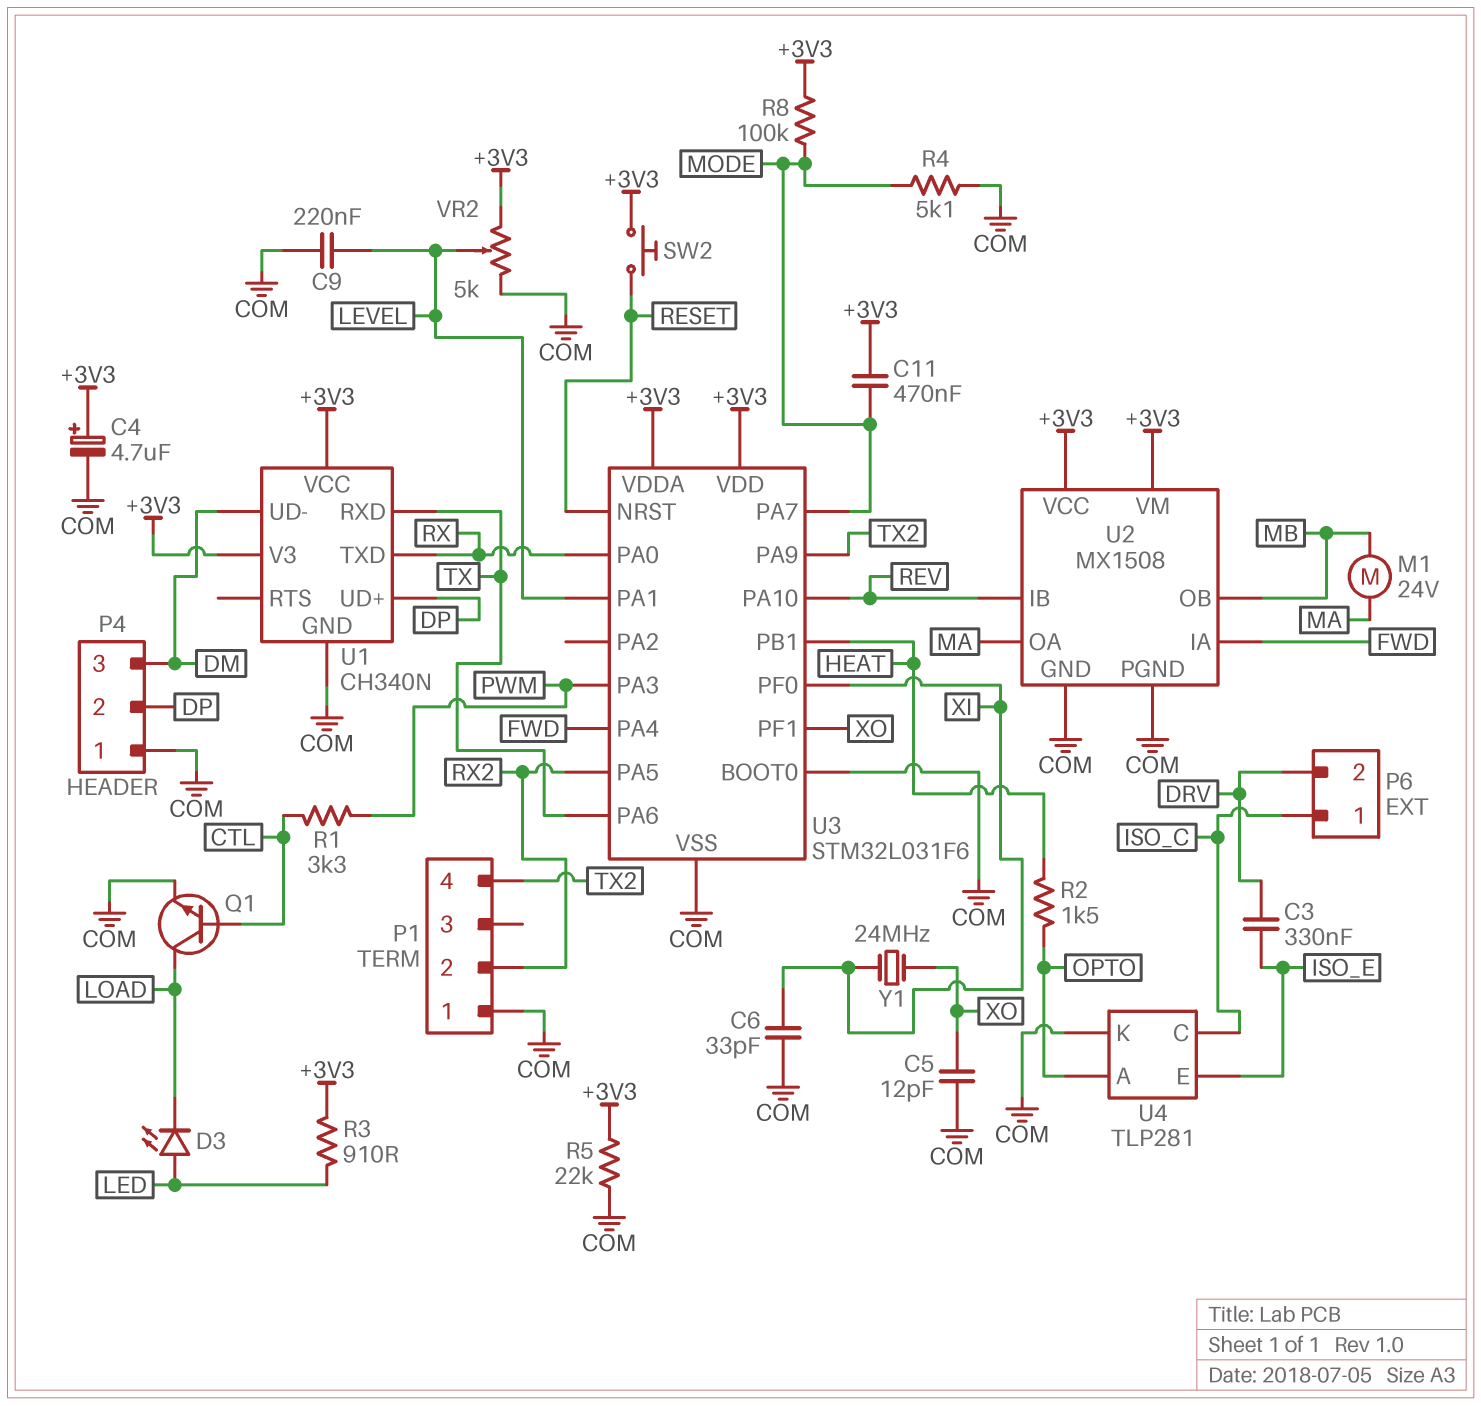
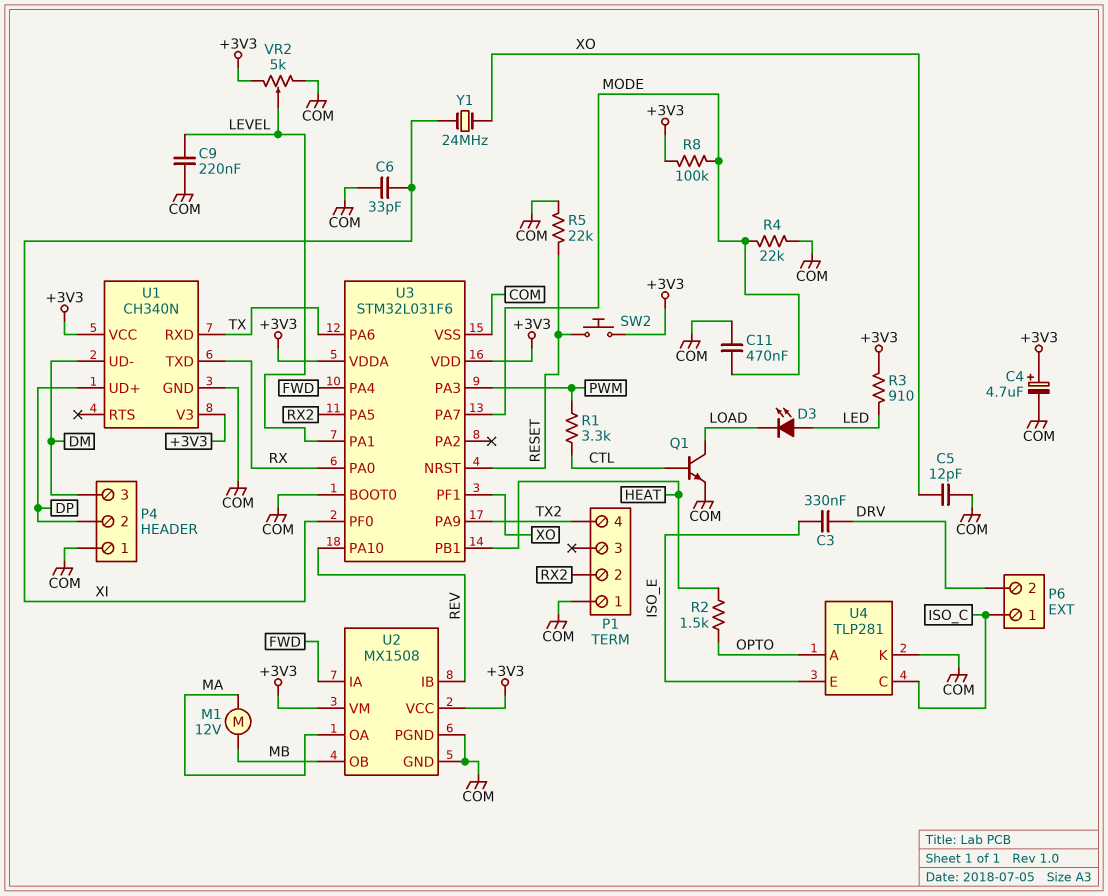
C11: 470nF (+3V3, MODE) -> 470nF (COM, MODE)
M1: motor 24V (MA, MB) -> motor 12V (MA, MB)
R4: 5.1k (COM, MODE) -> 22k (COM, MODE)
R5: 22k (+3V3, COM) -> 22k (COM, RESET)

